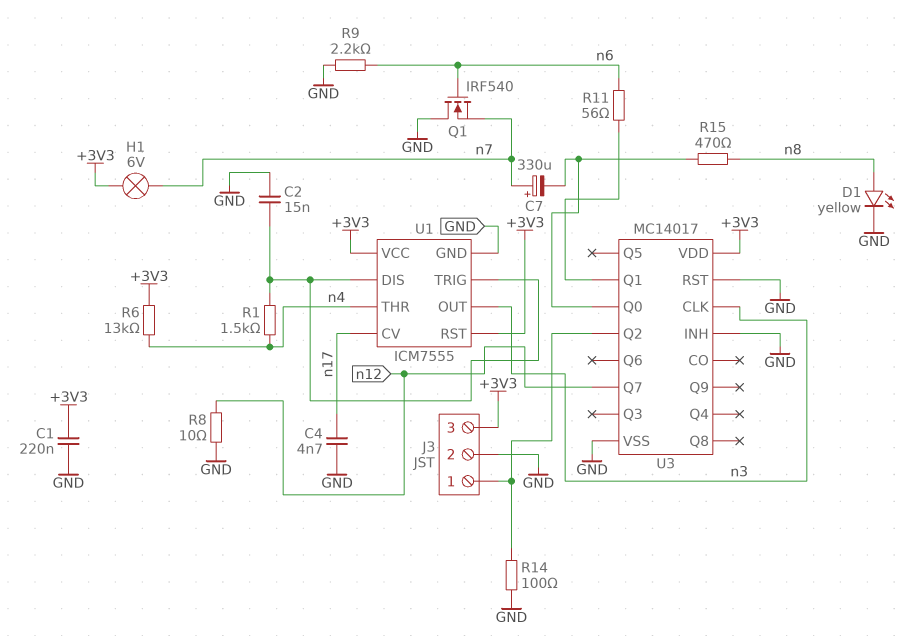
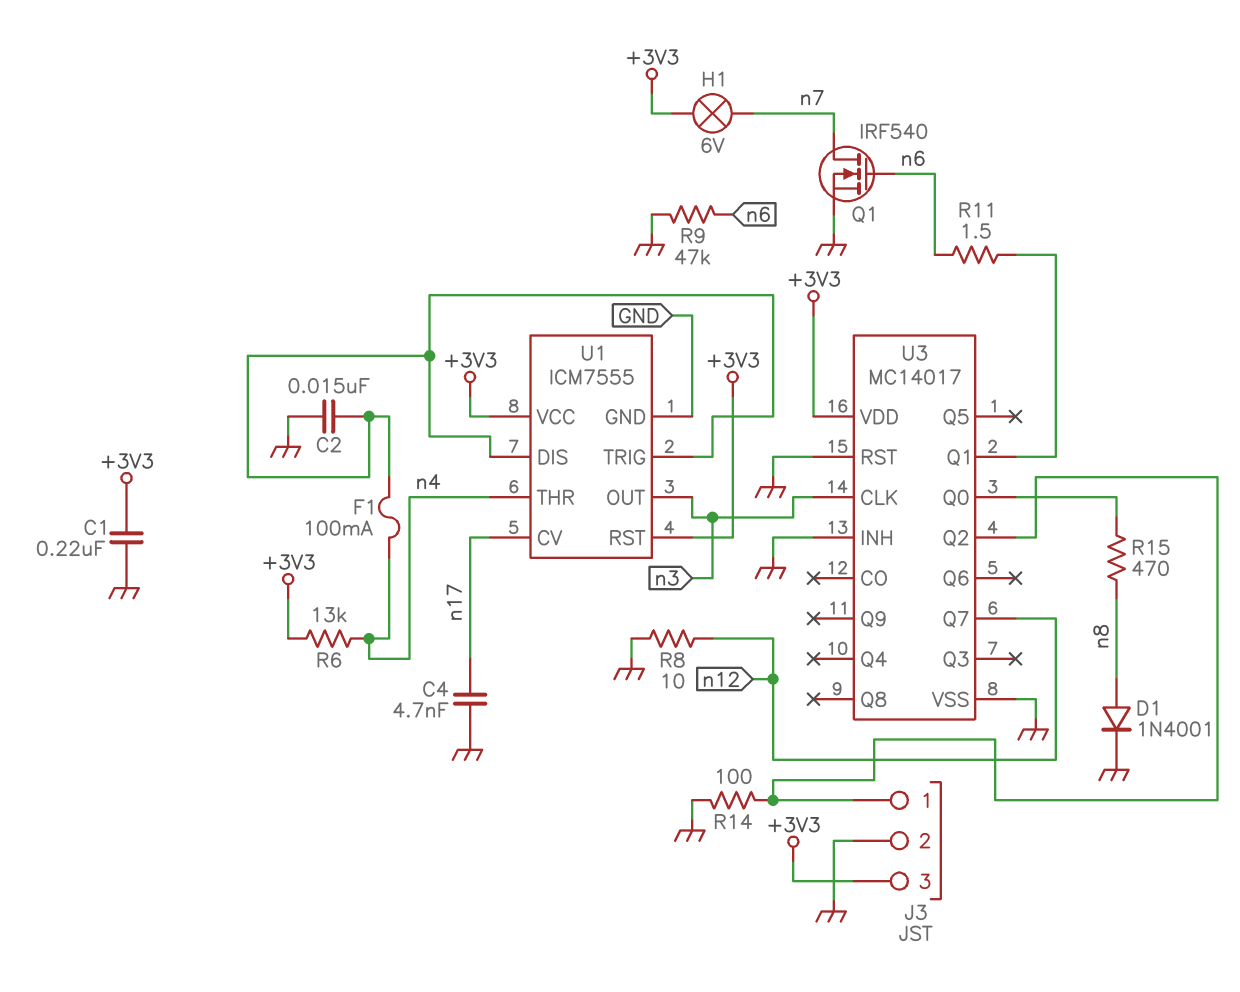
C7: 330uF (plus n7, minus U3/Q0) -> none
D1: LED yellow (A n8, K GND) -> diode 1N4001 (A n8, K GND)
F1: none -> 100mA (U1/DIS, n4)
Q1: NMOS IRF540 (G n6, D GND, S n7) -> NMOS IRF540 (G n6, D n7, S GND)
R1: 1.5k (U1/DIS, n4) -> none
R9: 2.2k (GND, n6) -> 47k (GND, n6)
R11: 56 (U3/Q1, n6) -> 1.5 (U3/Q1, n6)

